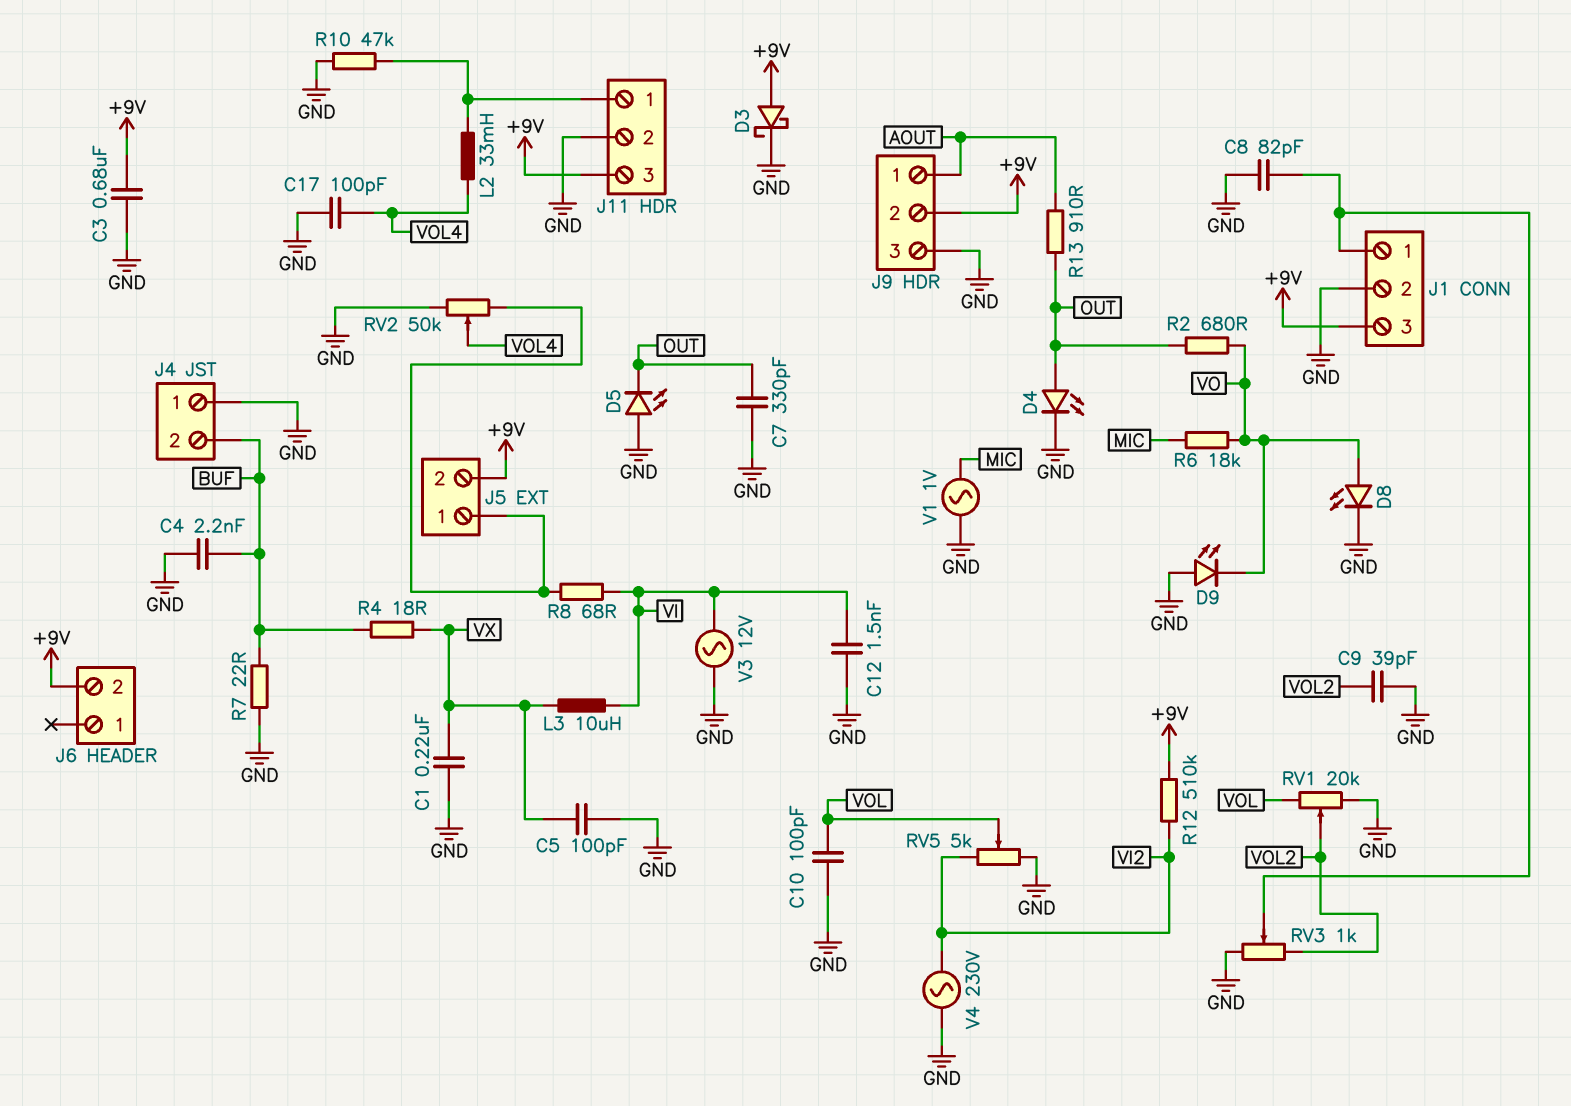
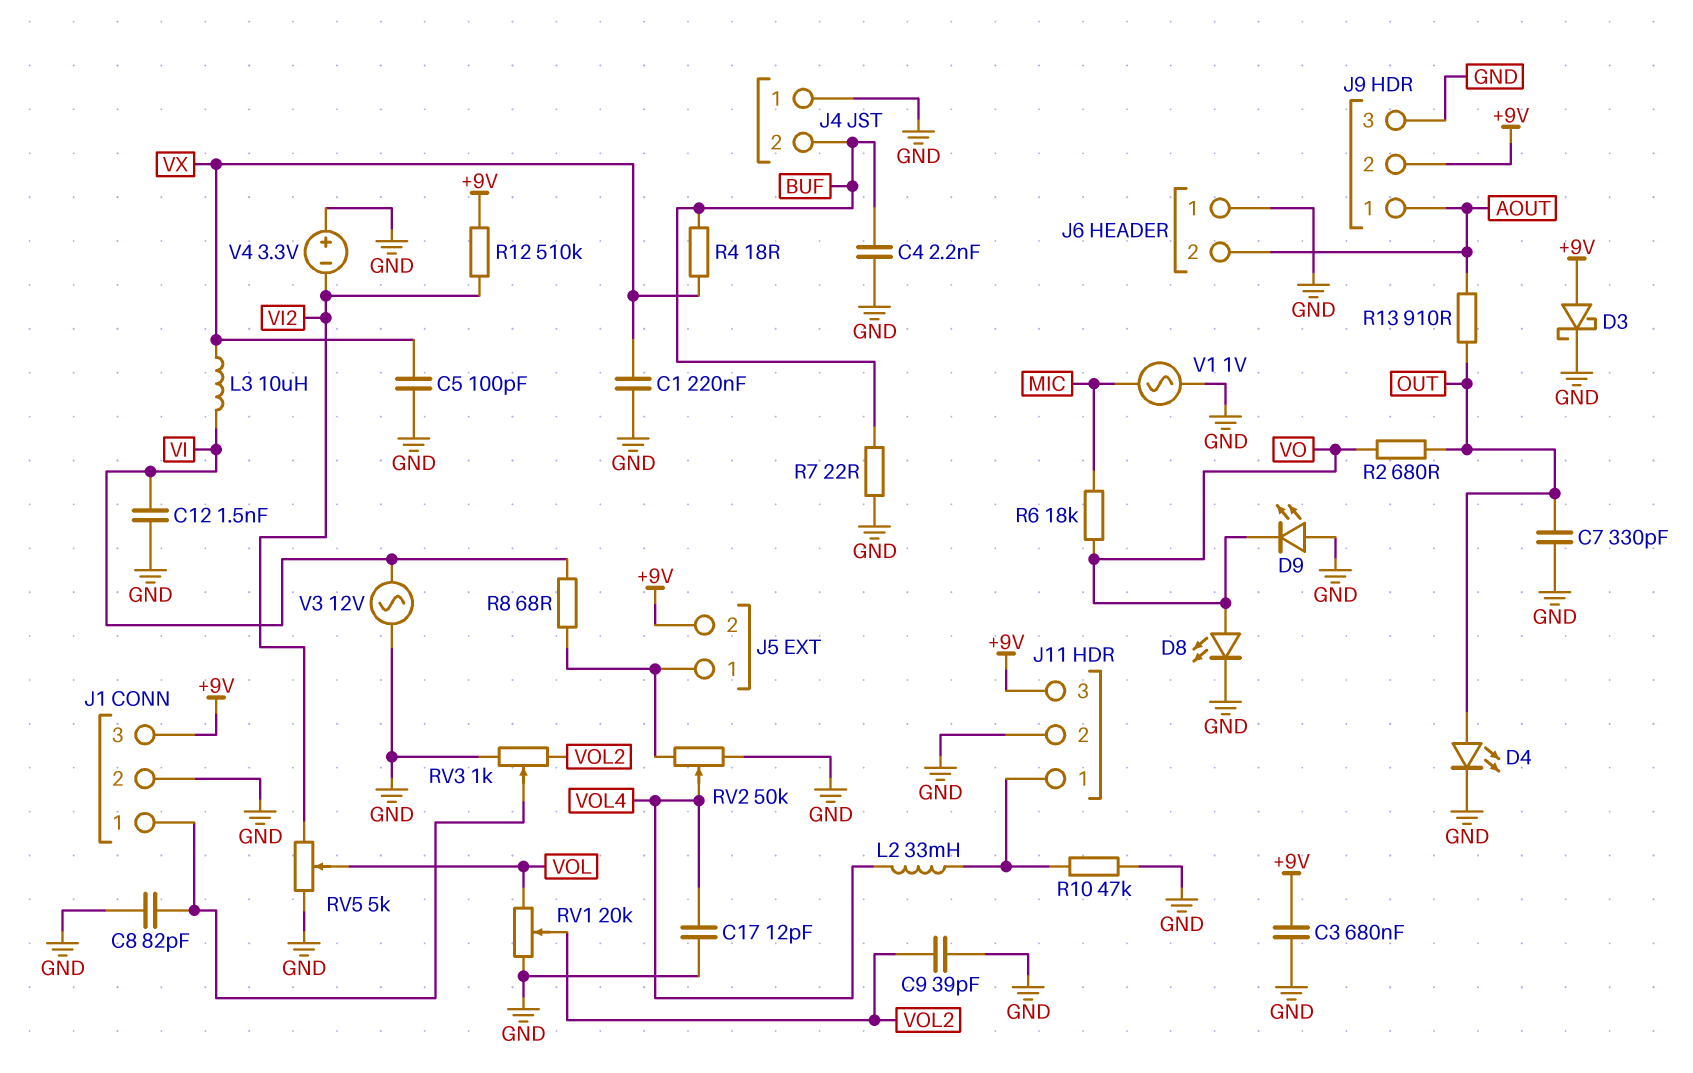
C10: 100pF (GND, VOL) -> none
C17: 100pF (GND, VOL4) -> 12pF (GND, VOL4)
D5: LED (A GND, K OUT) -> none
J6 pin 1: none -> GND
J6 pin 2: +9V -> AOUT
V4: AC 230V (GND, VI2) -> 3.3V (plus GND, minus VI2)

